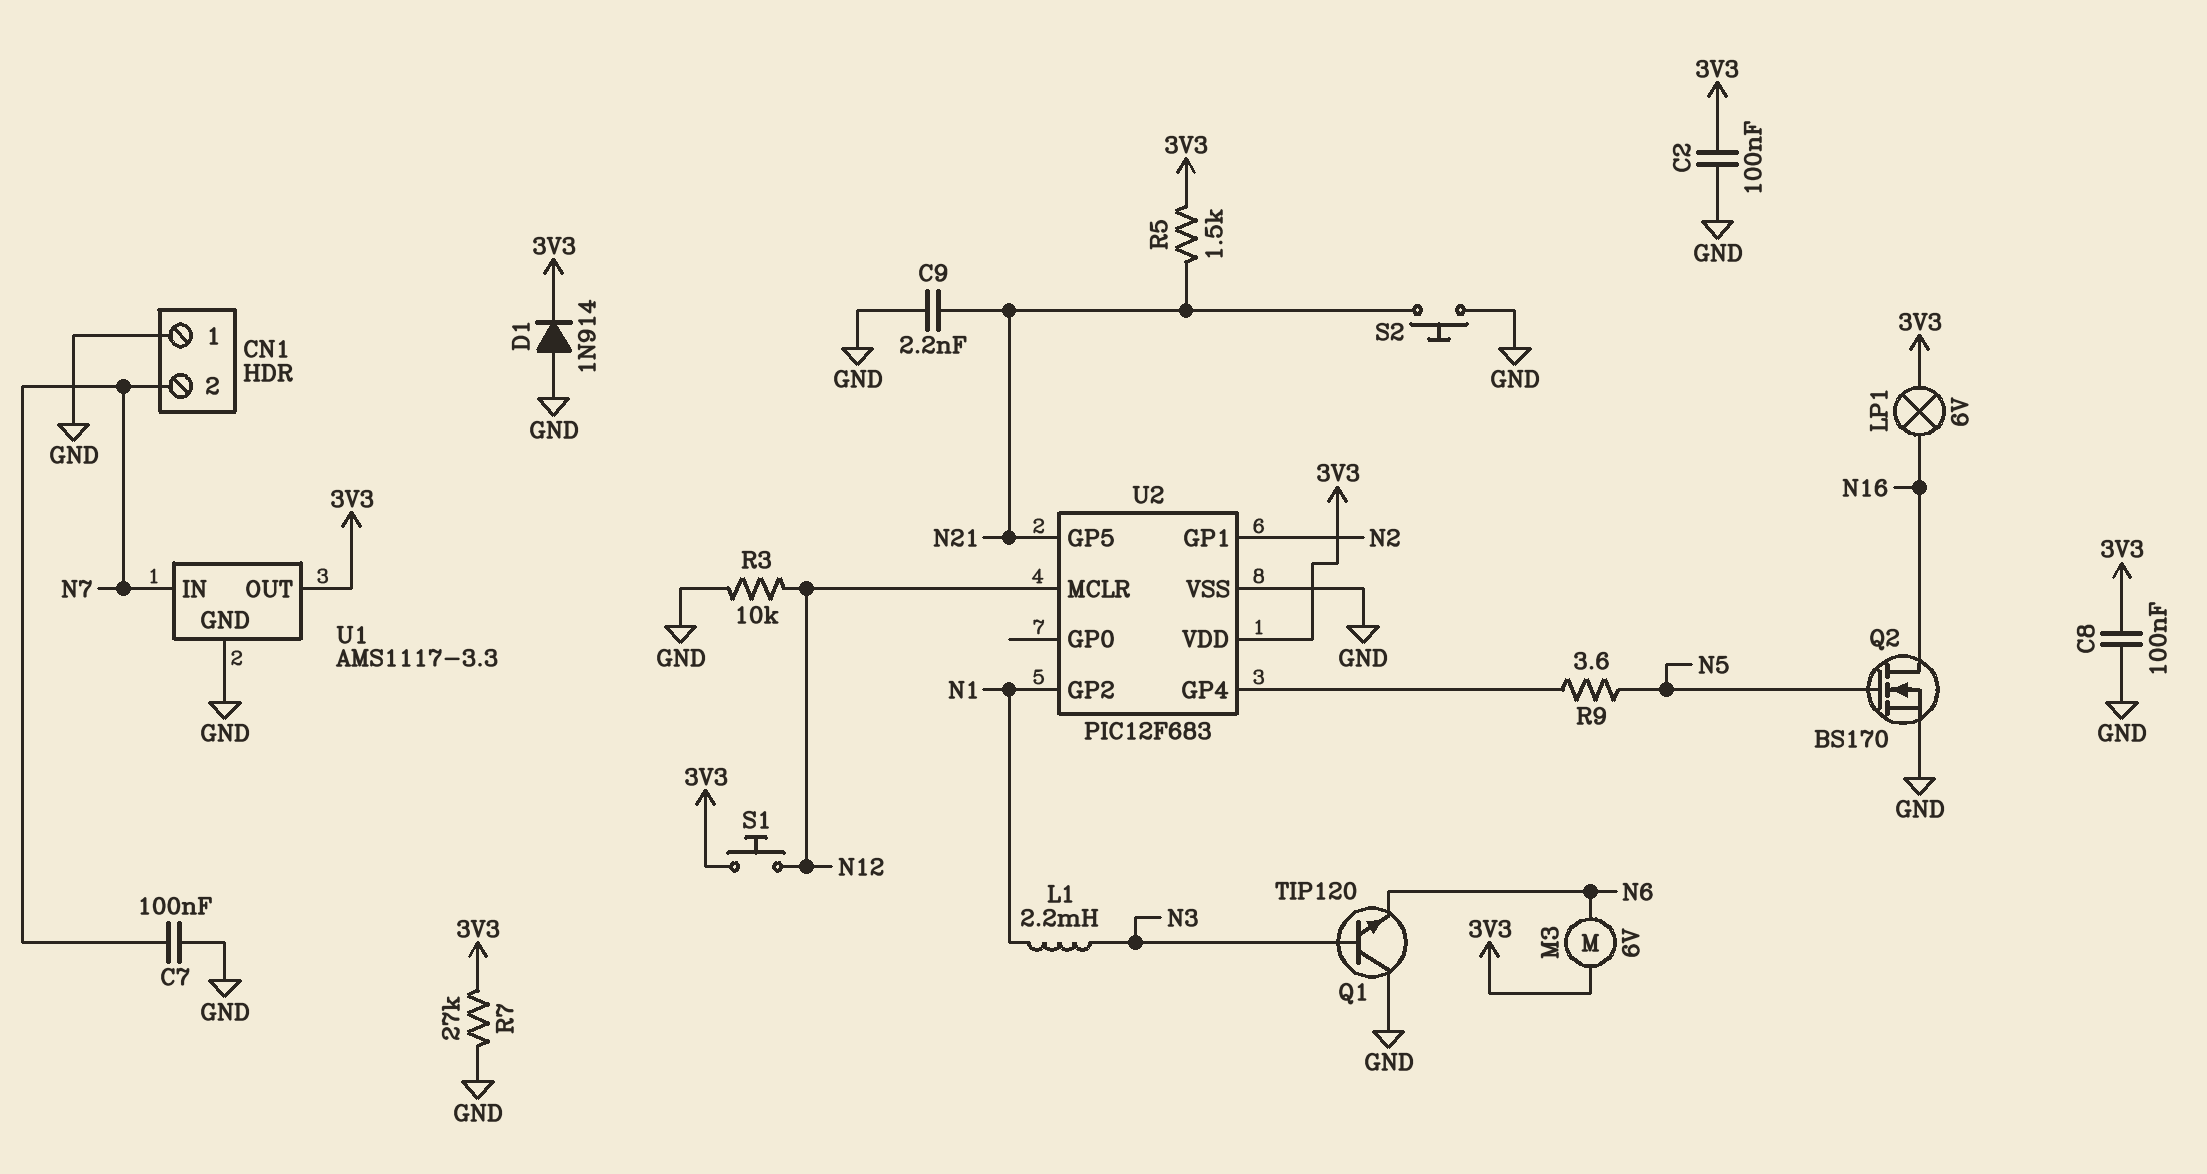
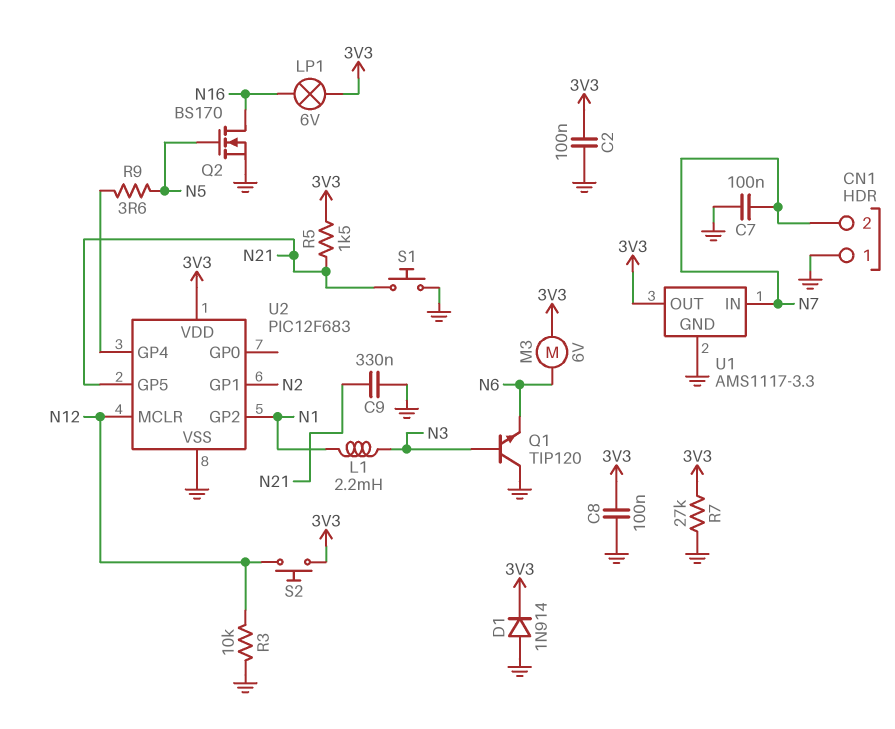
C9: 2.2nF (GND, N21) -> 330nF (GND, N21)
S1: button (3V3, N12) -> button (GND, N21)
S2: button (GND, N21) -> button (3V3, N12)

